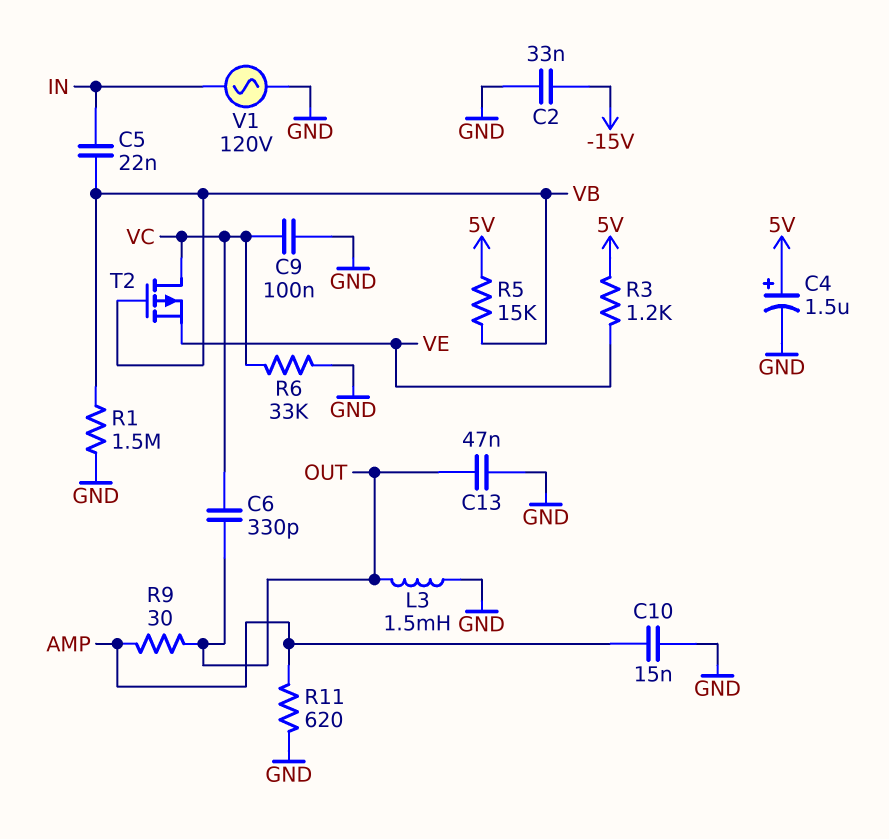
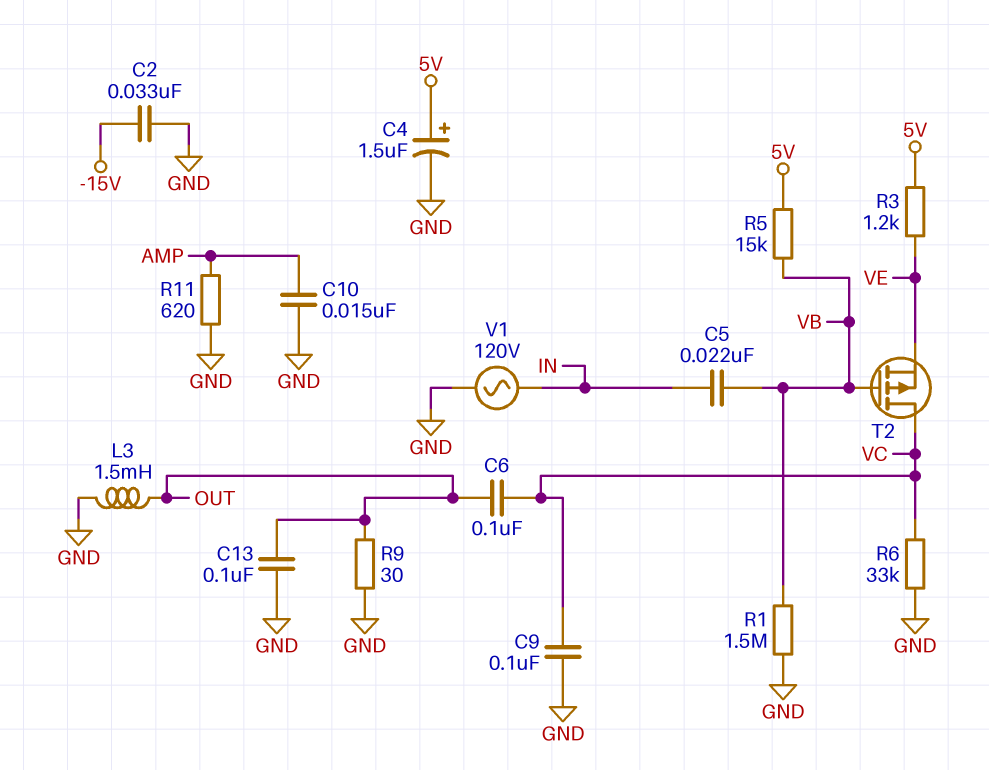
C6: 330pF (OUT, VC) -> 100nF (OUT, VC)
C13: 47nF (GND, OUT) -> 100nF (GND, OUT)
R9: 30 (AMP, OUT) -> 30 (GND, OUT)

